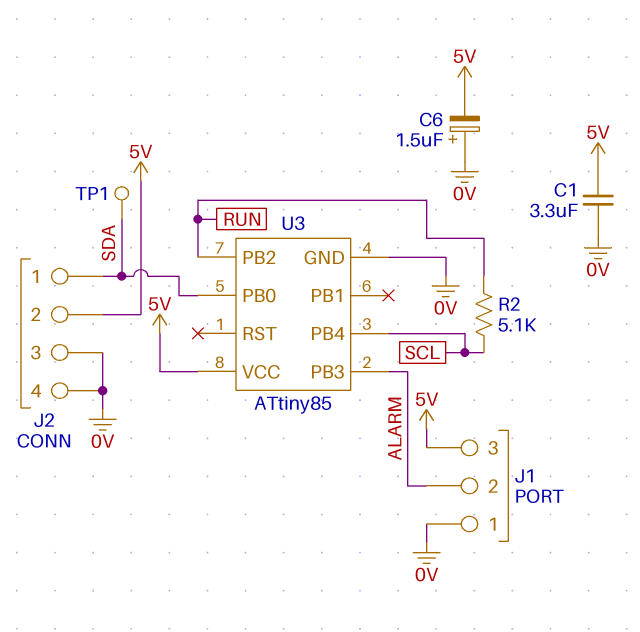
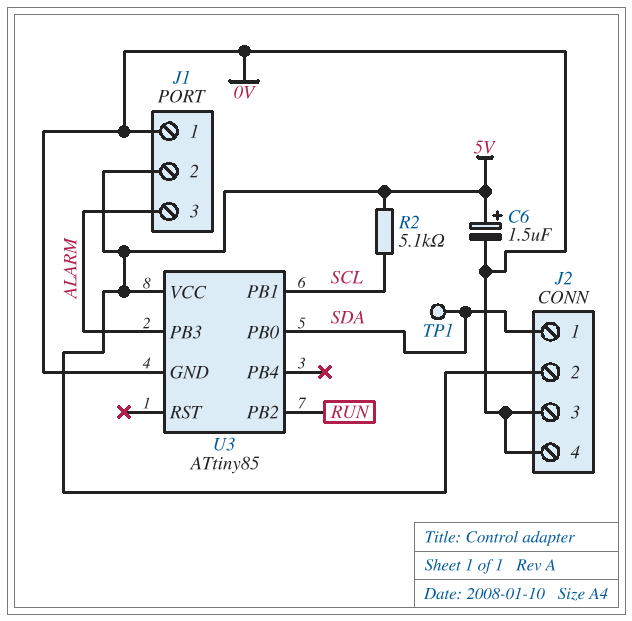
C1: 3.3uF (0V, 5V) -> none
C6: 1.5uF (plus 0V, minus 5V) -> 1.5uF (plus 5V, minus 0V)
J1 pin 2: ALARM -> 5V
J1 pin 3: 5V -> ALARM
R2: 5.1k (RUN, SCL) -> 5.1k (5V, SCL)
U3 pin PB1: none -> SCL
U3 pin PB4: SCL -> none

